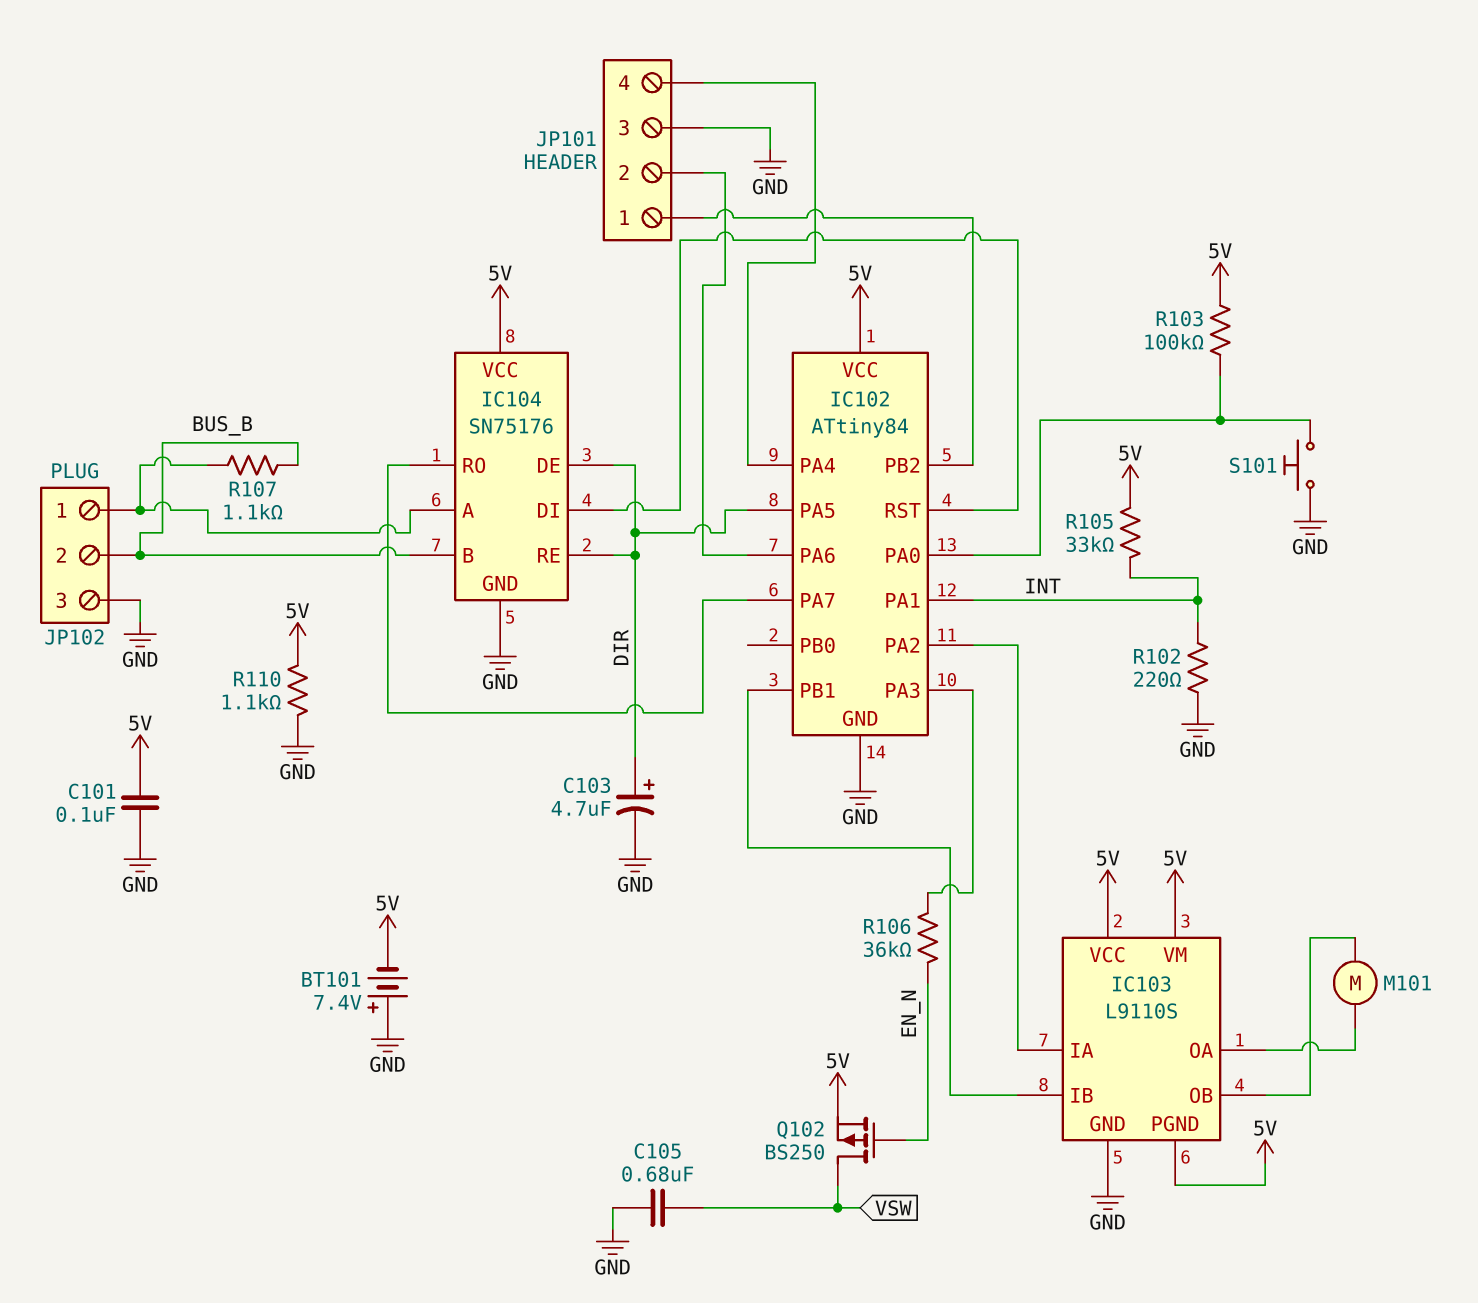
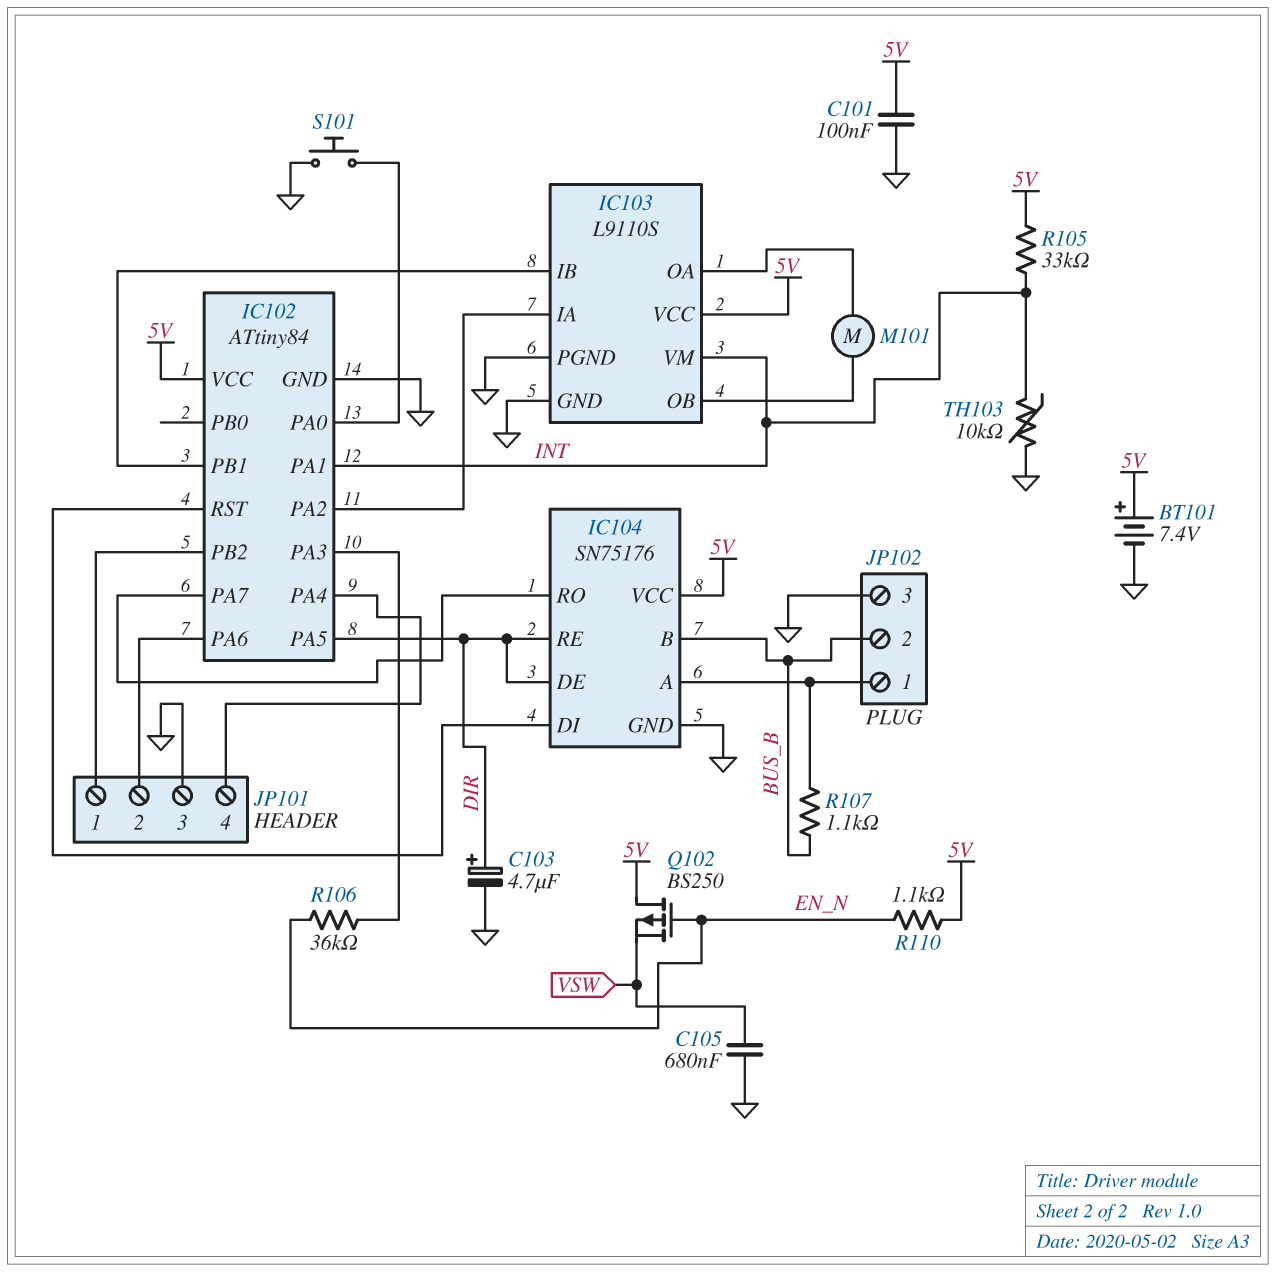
BT101: 7.4V (plus GND, minus 5V) -> 7.4V (plus 5V, minus GND)
IC103 pin PGND: 5V -> GND
IC103 pin VM: 5V -> INT
Q102: PMOS BS250 (G EN_N, D VSW, S 5V) -> PMOS BS250 (G EN_N, D 5V, S VSW)
R102: 220 (GND, INT) -> none
R103: 100k (5V, IC102/PA0) -> none
R110: 1.1k (5V, GND) -> 1.1k (5V, EN_N)
TH103: none -> 10k (GND, INT)

